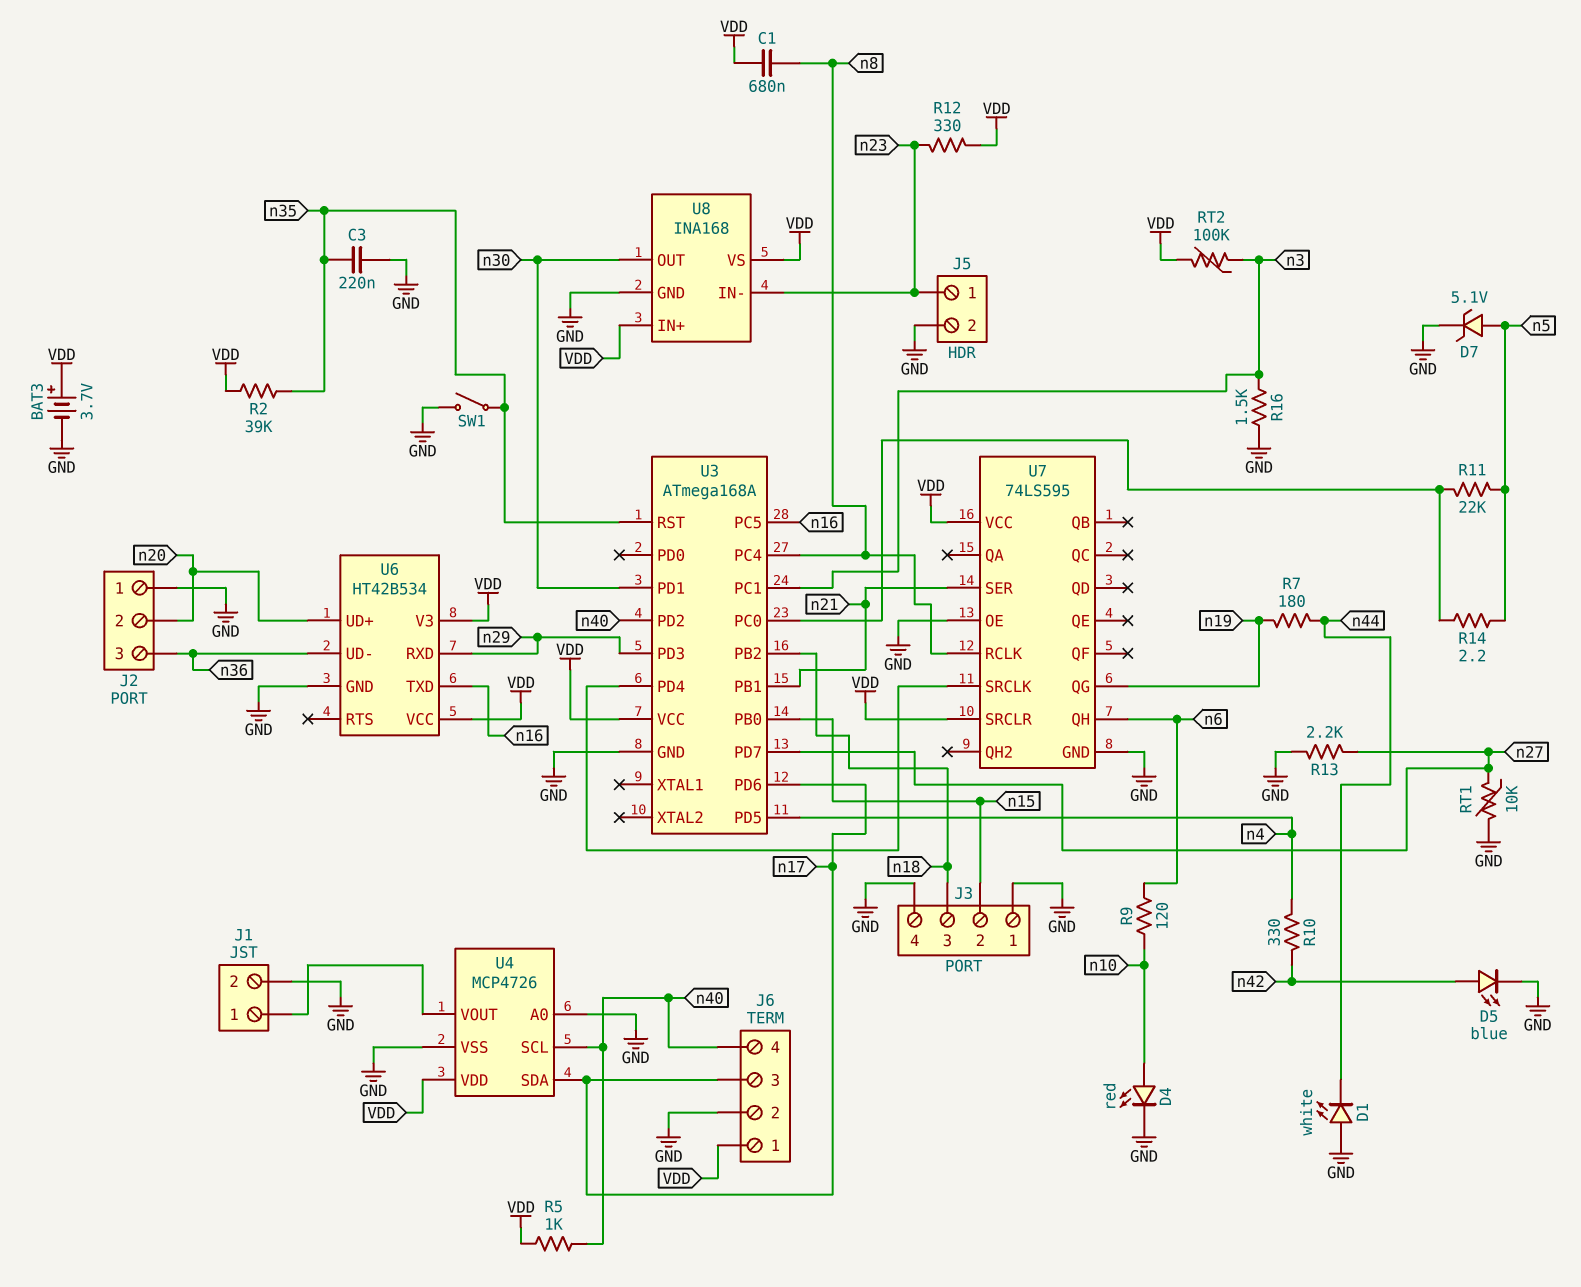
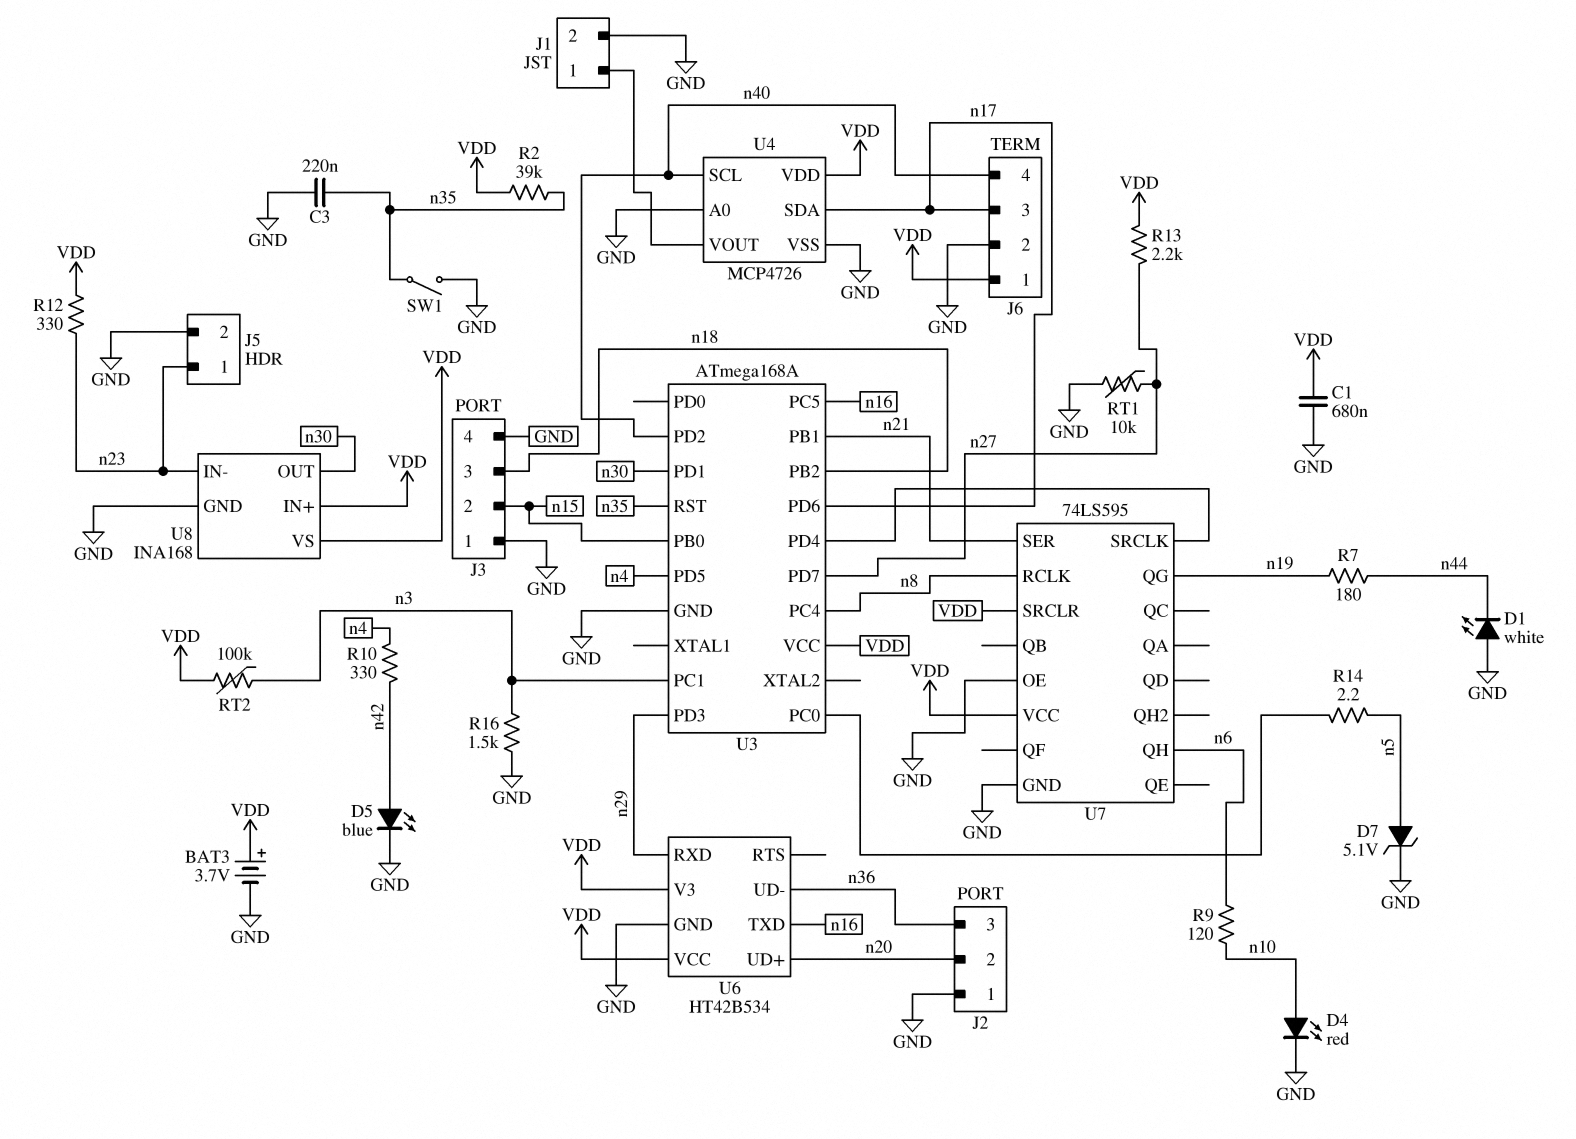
C1: 680nF (VDD, n8) -> 680nF (GND, VDD)
R5: 1k (VDD, n40) -> none
R11: 22k (U3/PC0, n5) -> none
R13: 2.2k (GND, n27) -> 2.2k (VDD, n27)

